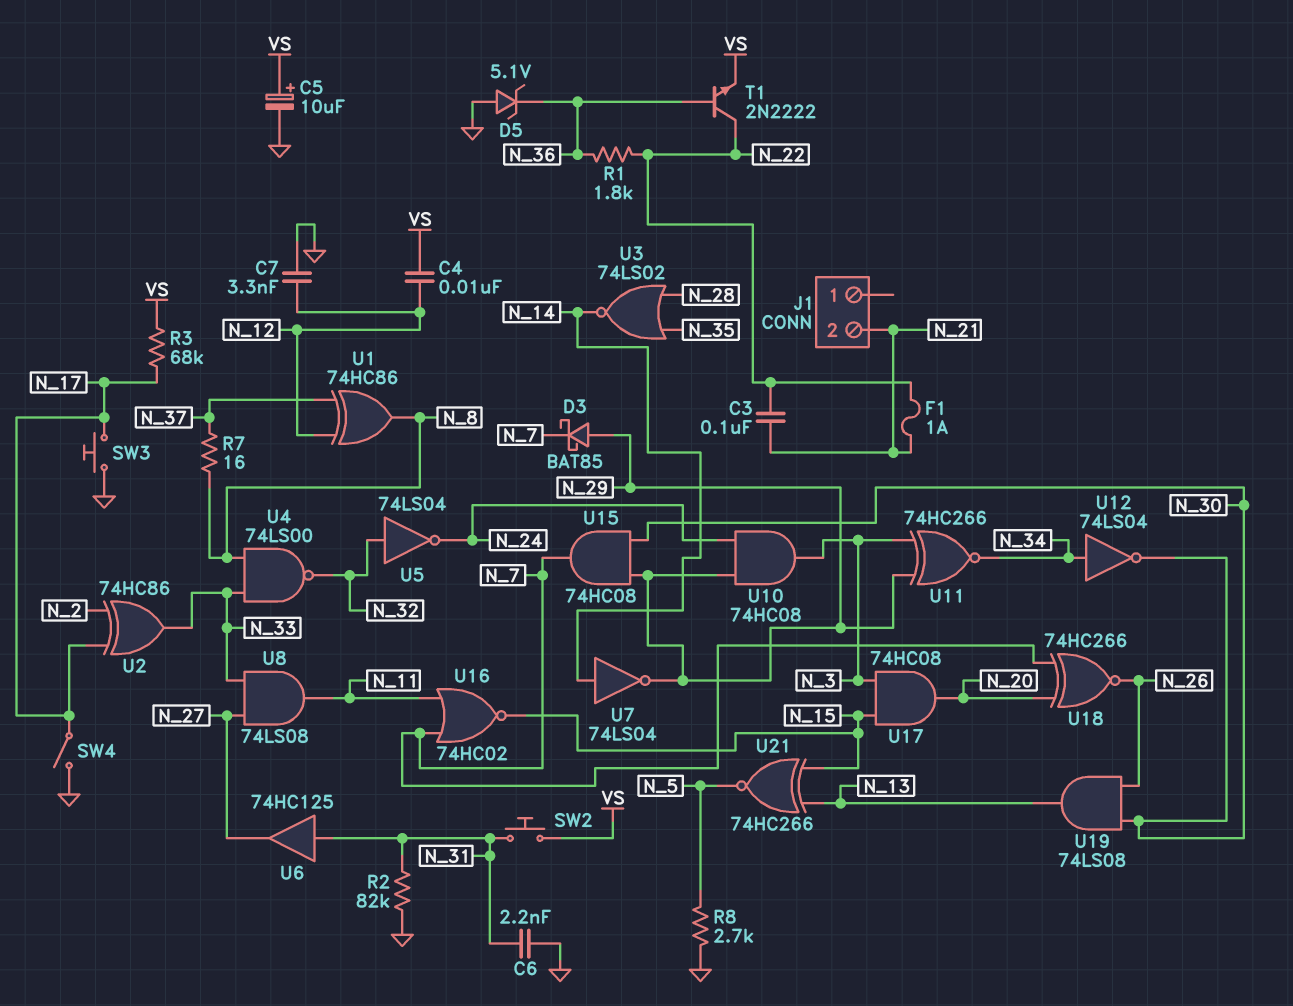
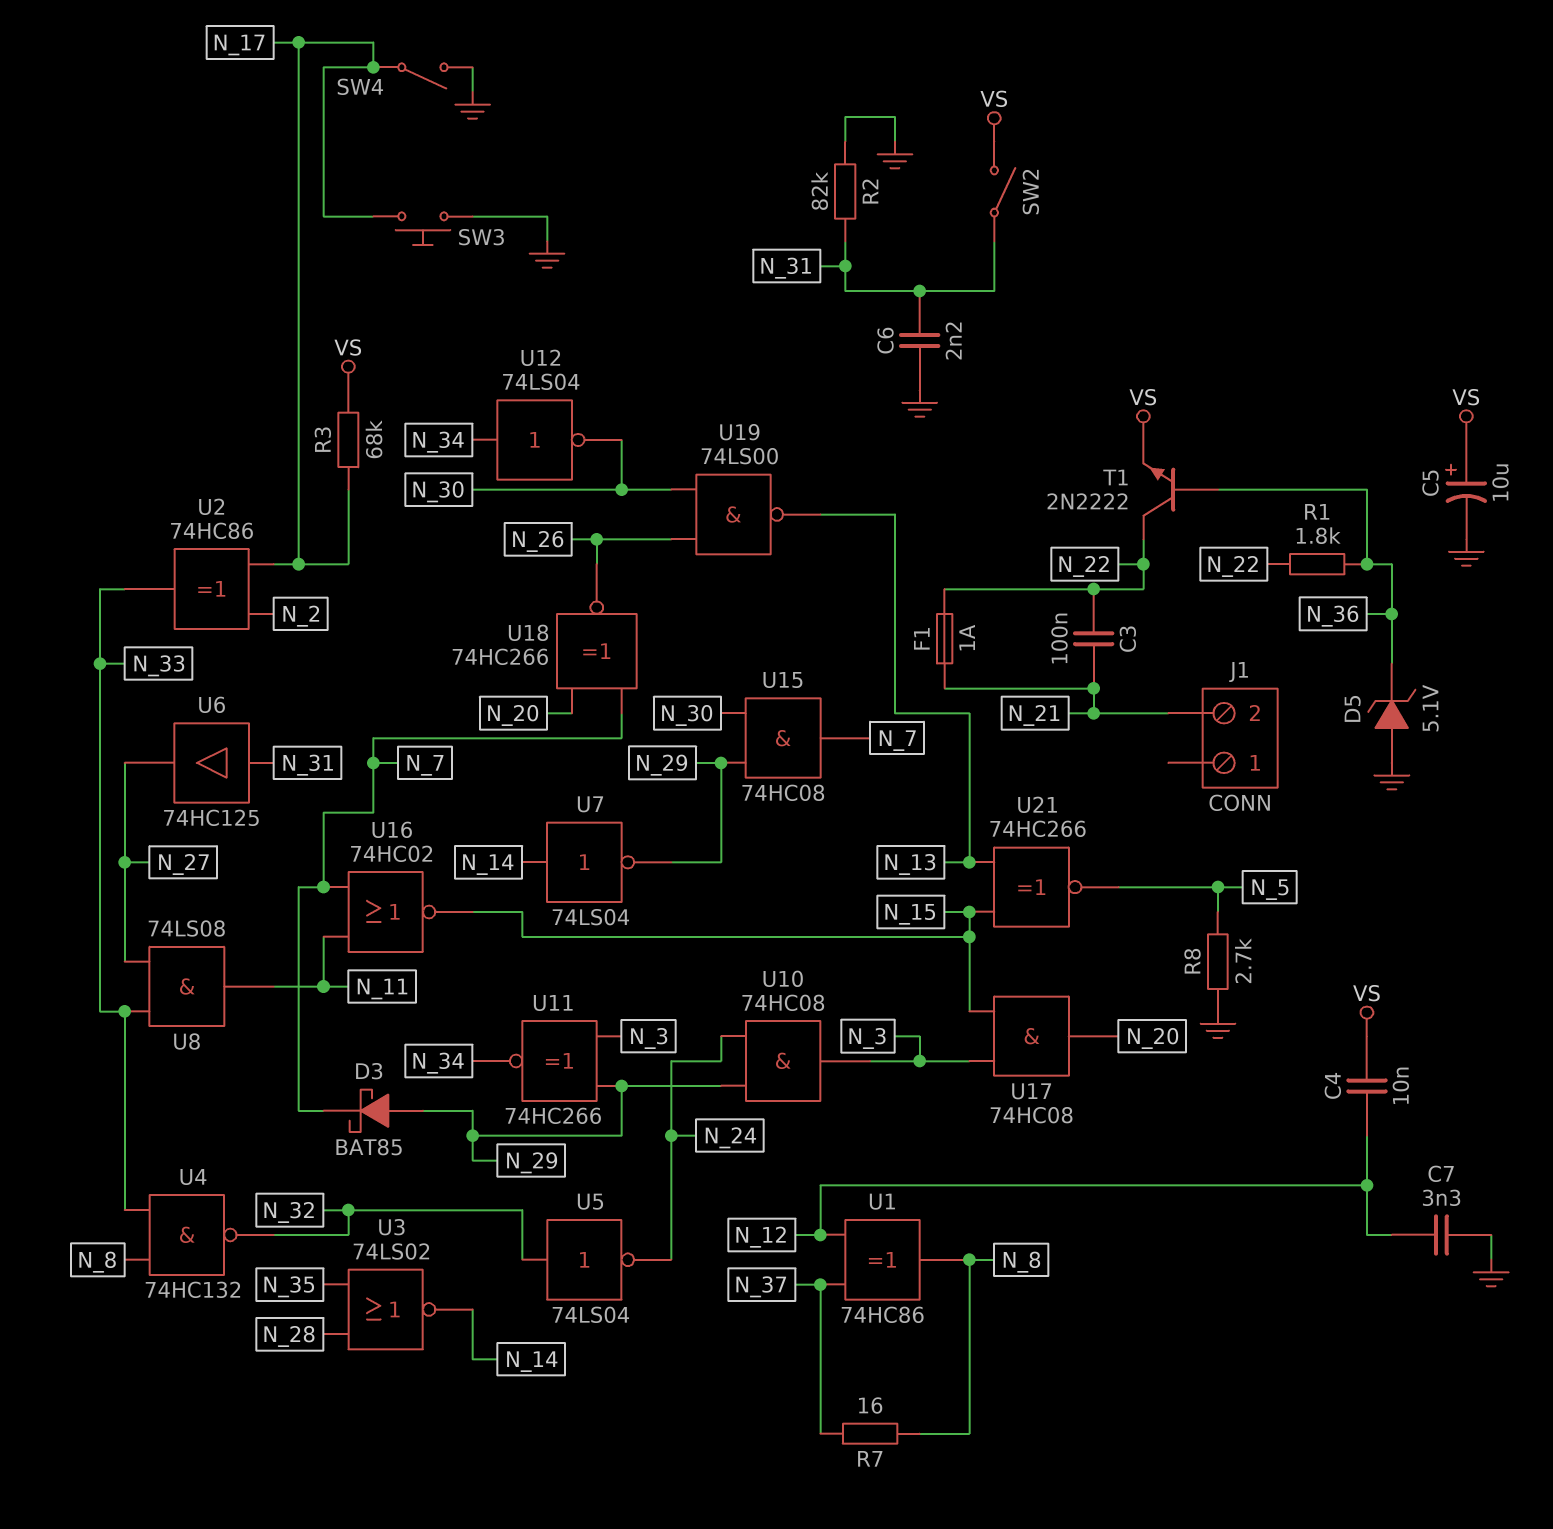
SW2: button (N_31, VS) -> switch (N_31, VS)
U4: NAND 74LS00 (in N_8, in N_33, out N_32) -> NAND 74HC132 (in N_8, in N_33, out N_32)
U19: AND 74LS08 (in N_26, in N_30, out N_13) -> NAND 74LS00 (in N_26, in N_30, out N_13)

